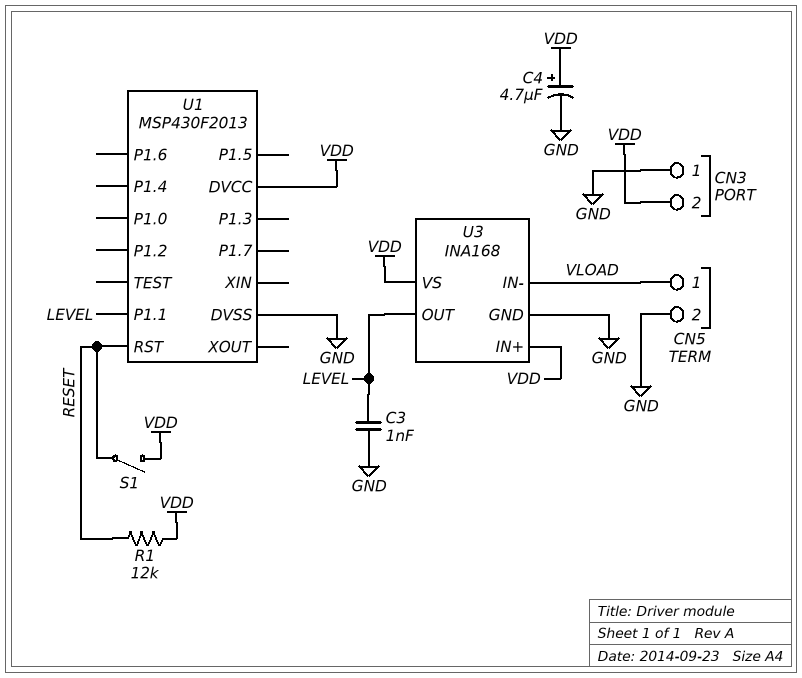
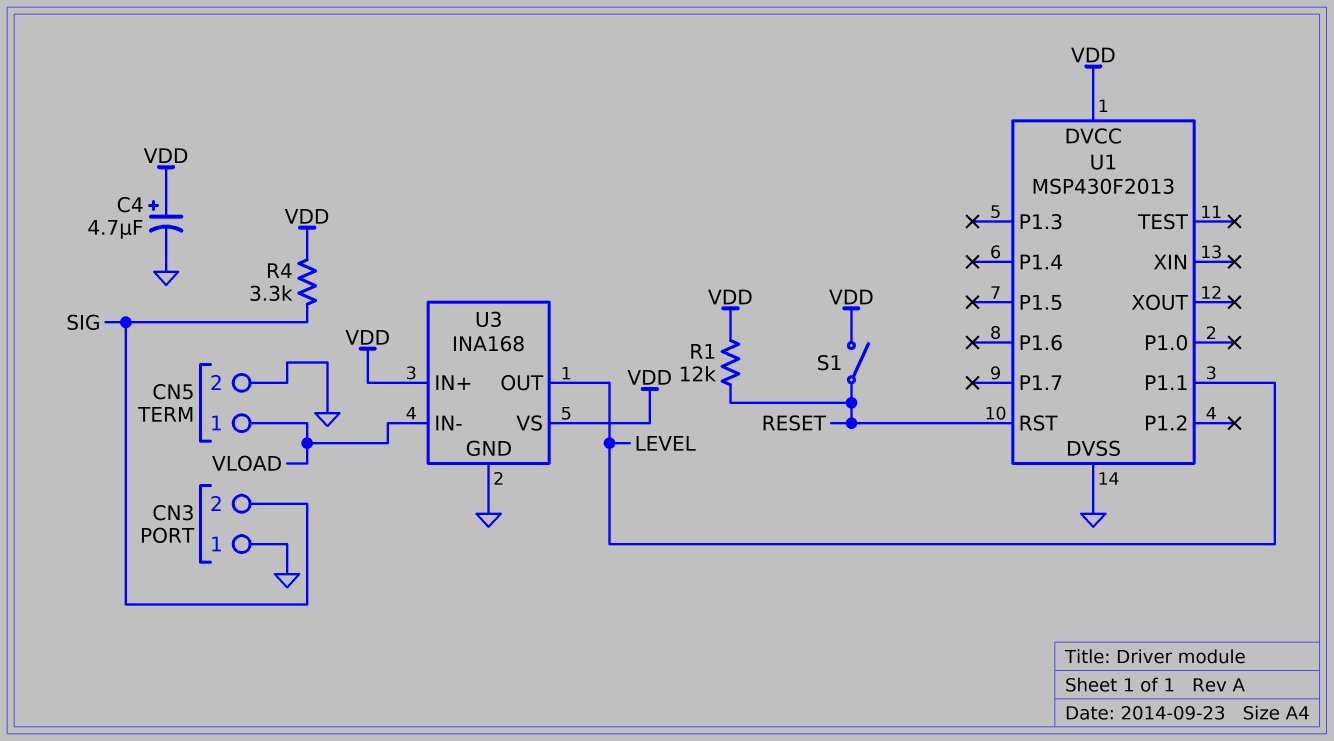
C3: 1nF (GND, LEVEL) -> none
CN3 pin 2: VDD -> SIG
R4: none -> 3.3k (SIG, VDD)

